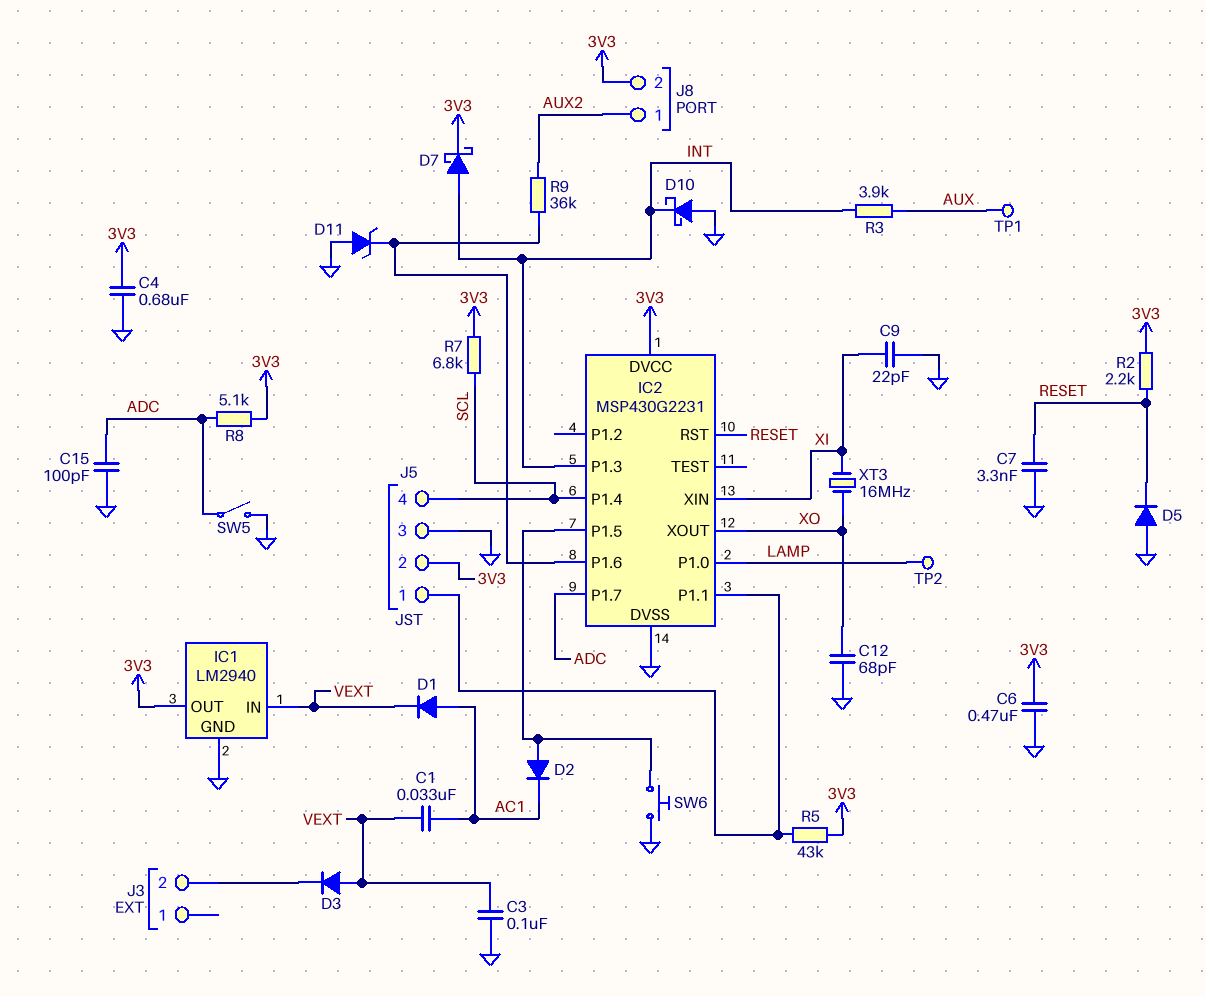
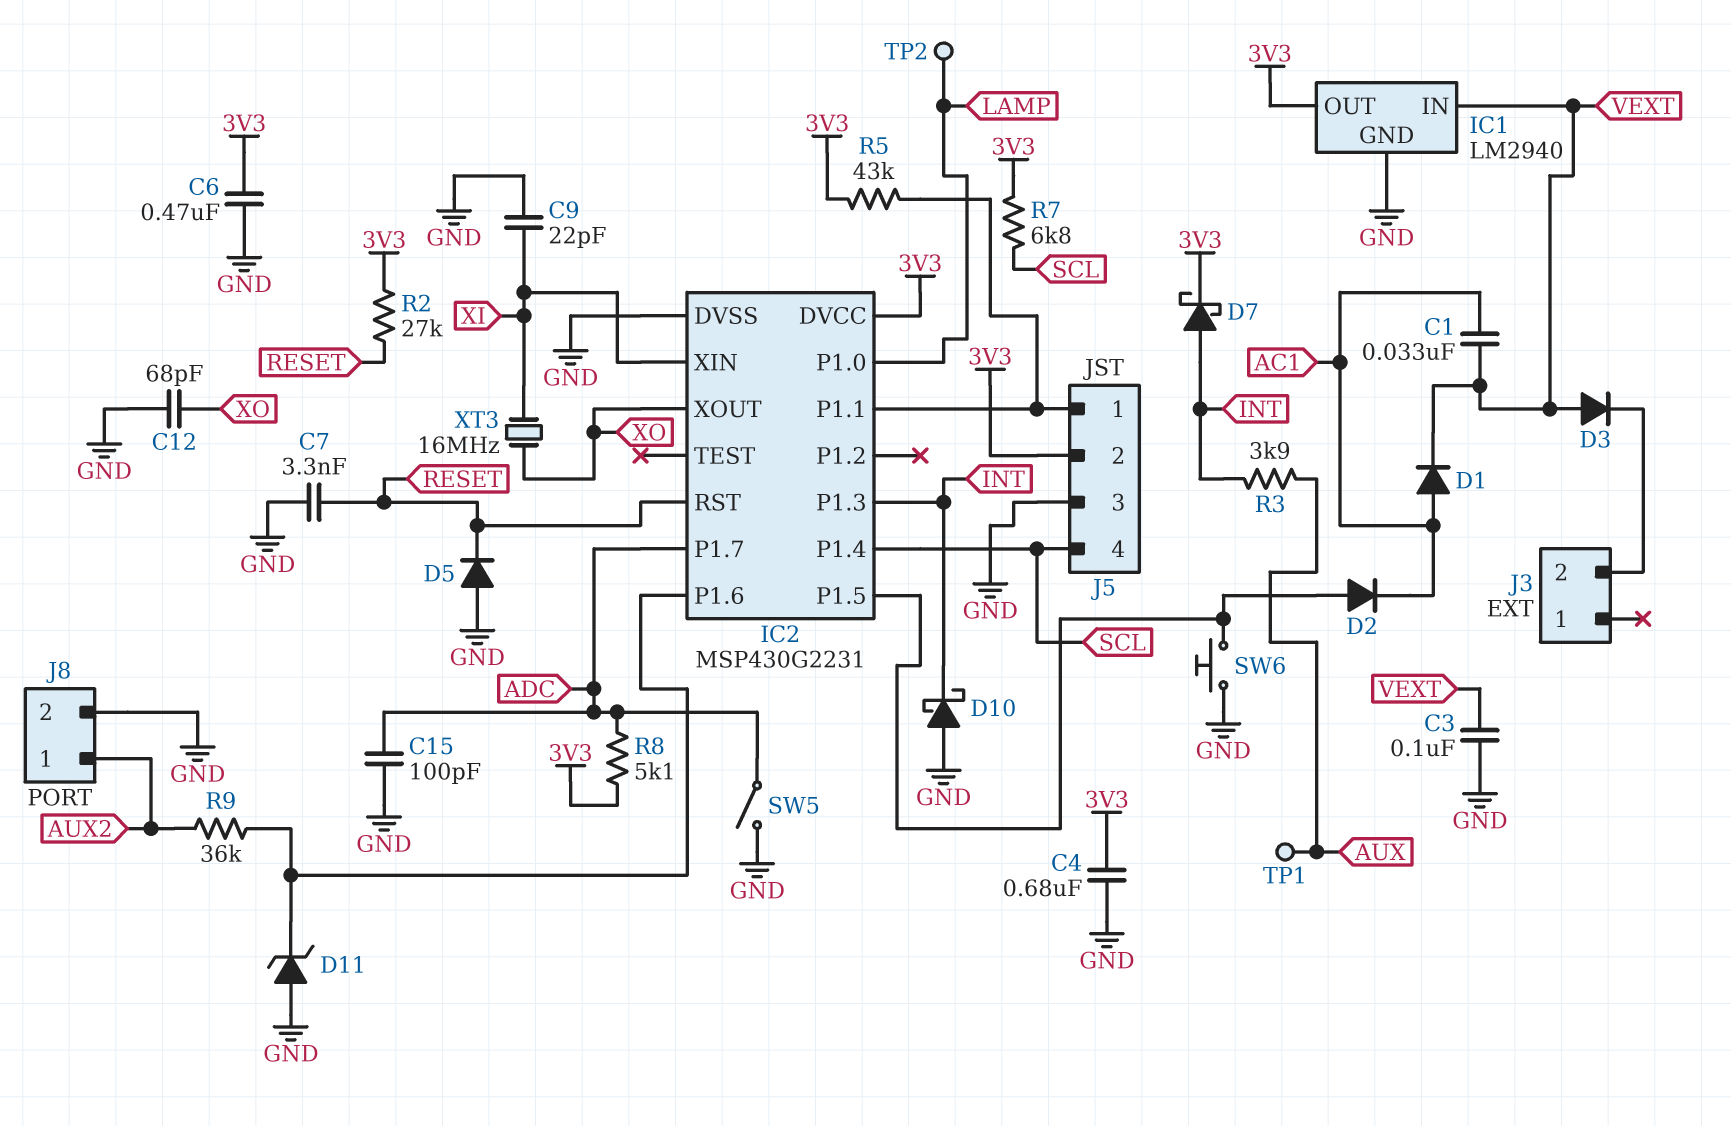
J8 pin 2: 3V3 -> GND
R2: 2.2k (3V3, RESET) -> 27k (3V3, RESET)

